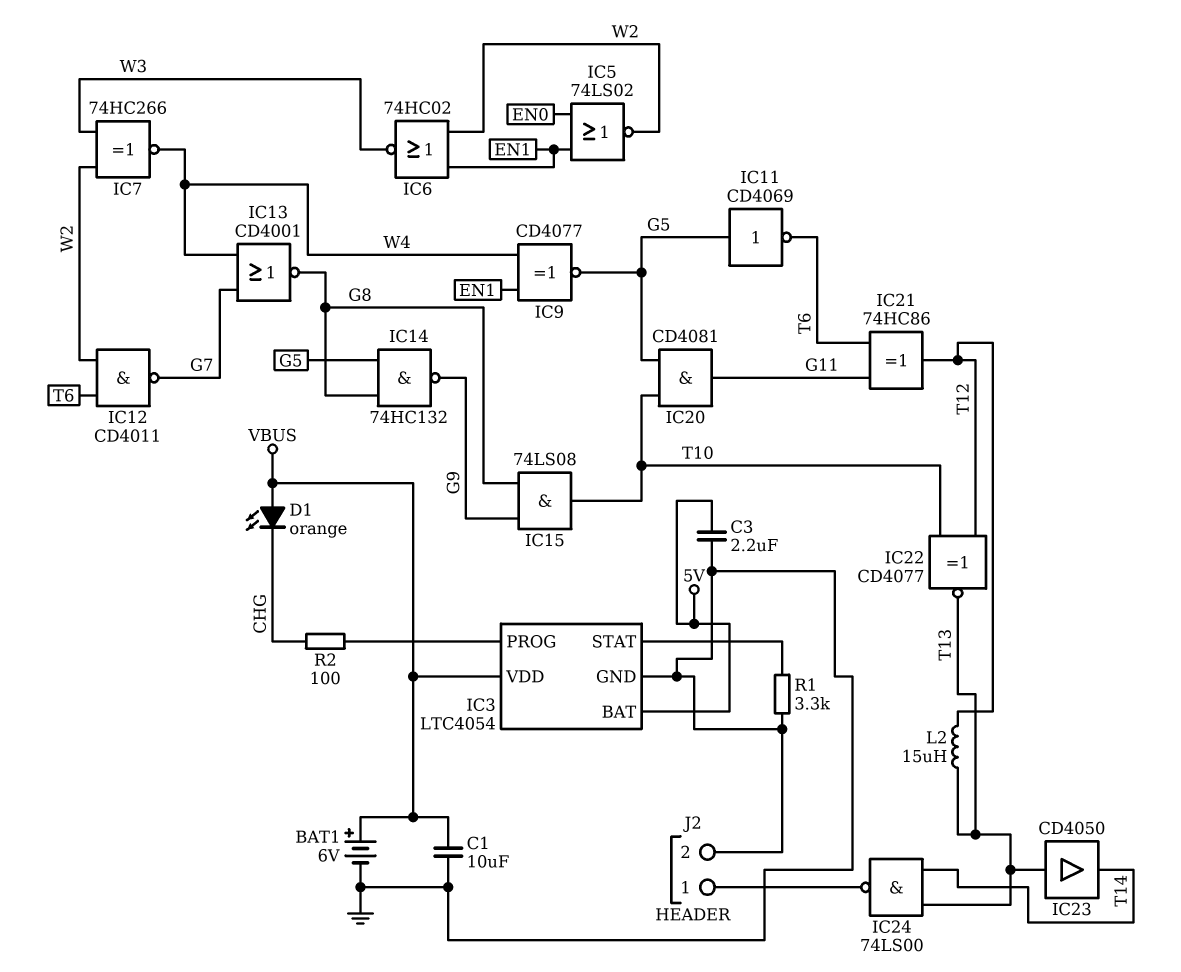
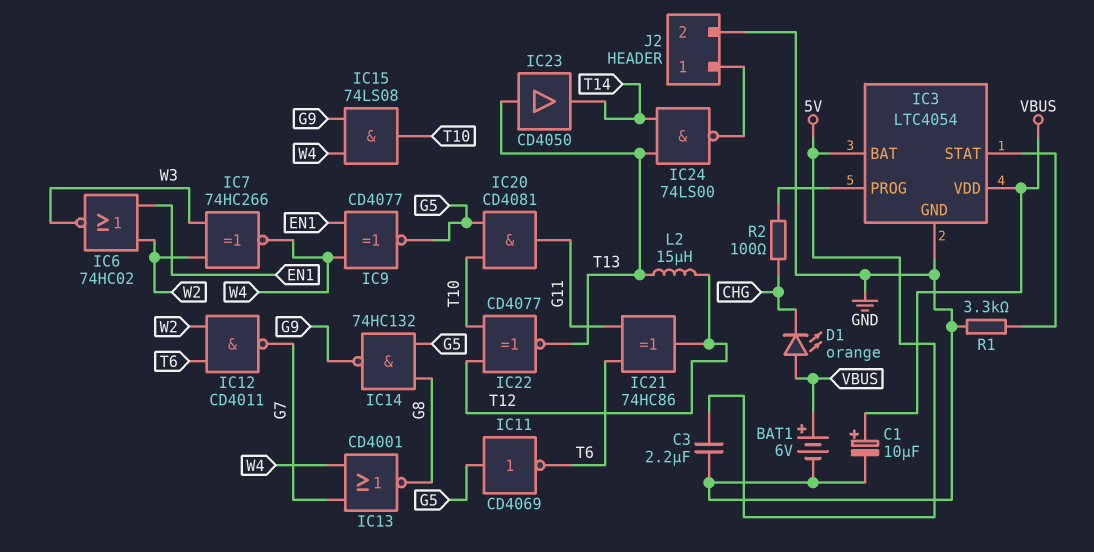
C1: 10uF (GND, VBUS) -> 10uF (plus VBUS, minus GND)
IC5: NOR 74LS02 (in EN0, in EN1, out W2) -> none
IC15: AND 74LS08 (in G8, in G9, out T10) -> AND 74LS08 (in G9, in W4, out T10)

